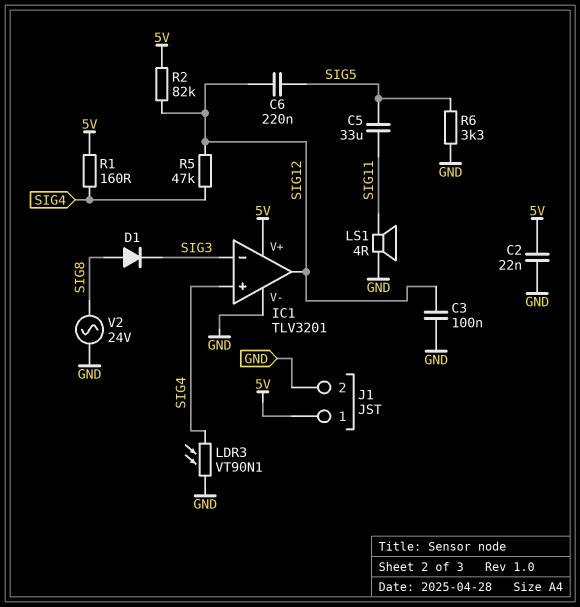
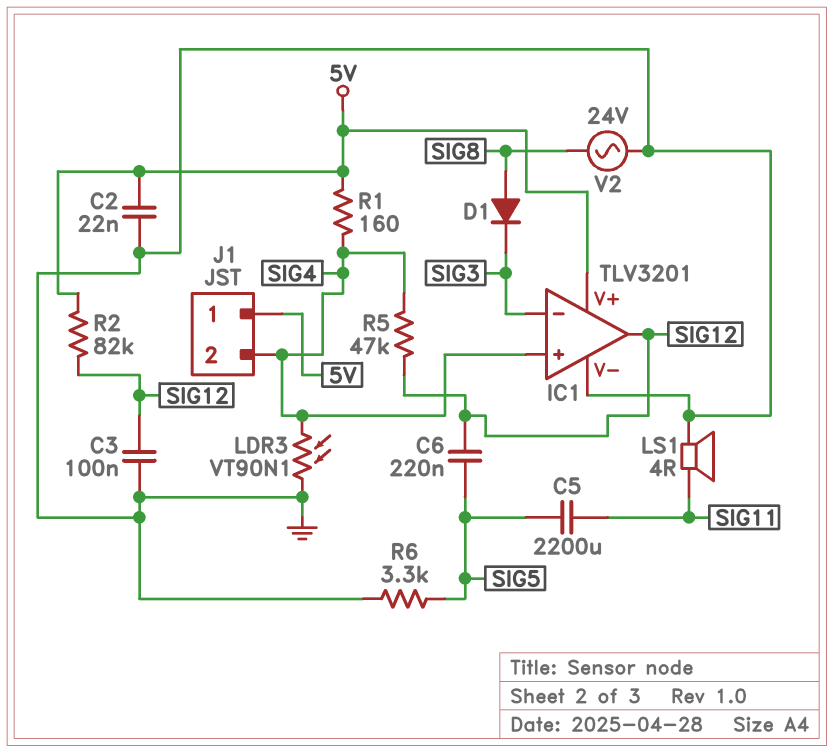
C5: 33uF (SIG5, SIG11) -> 2200uF (SIG5, SIG11)
J1 pin 2: GND -> SIG4

